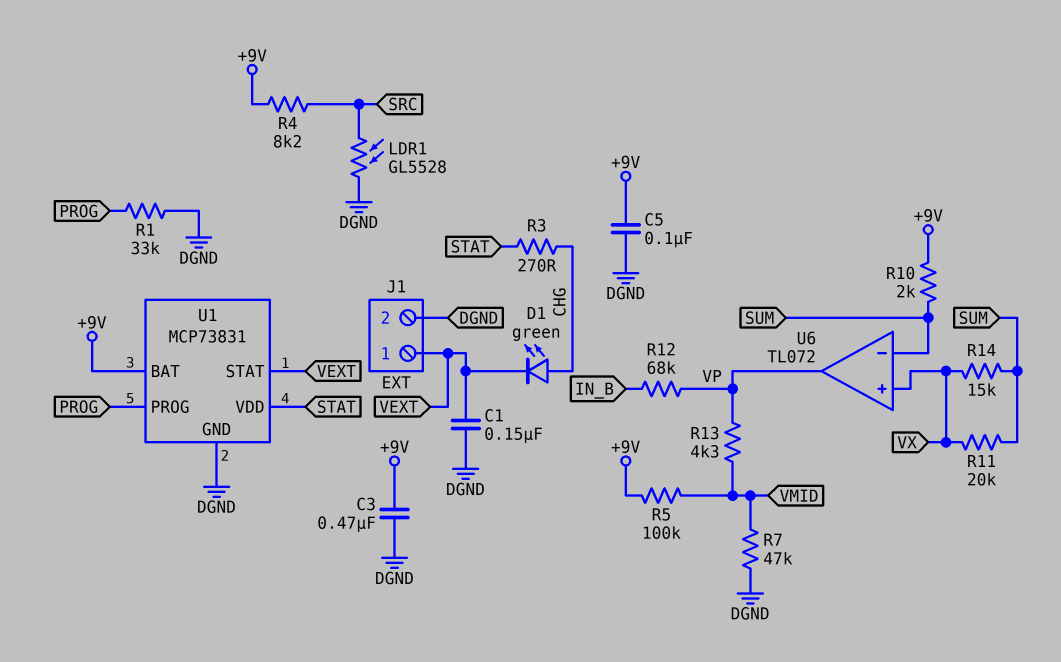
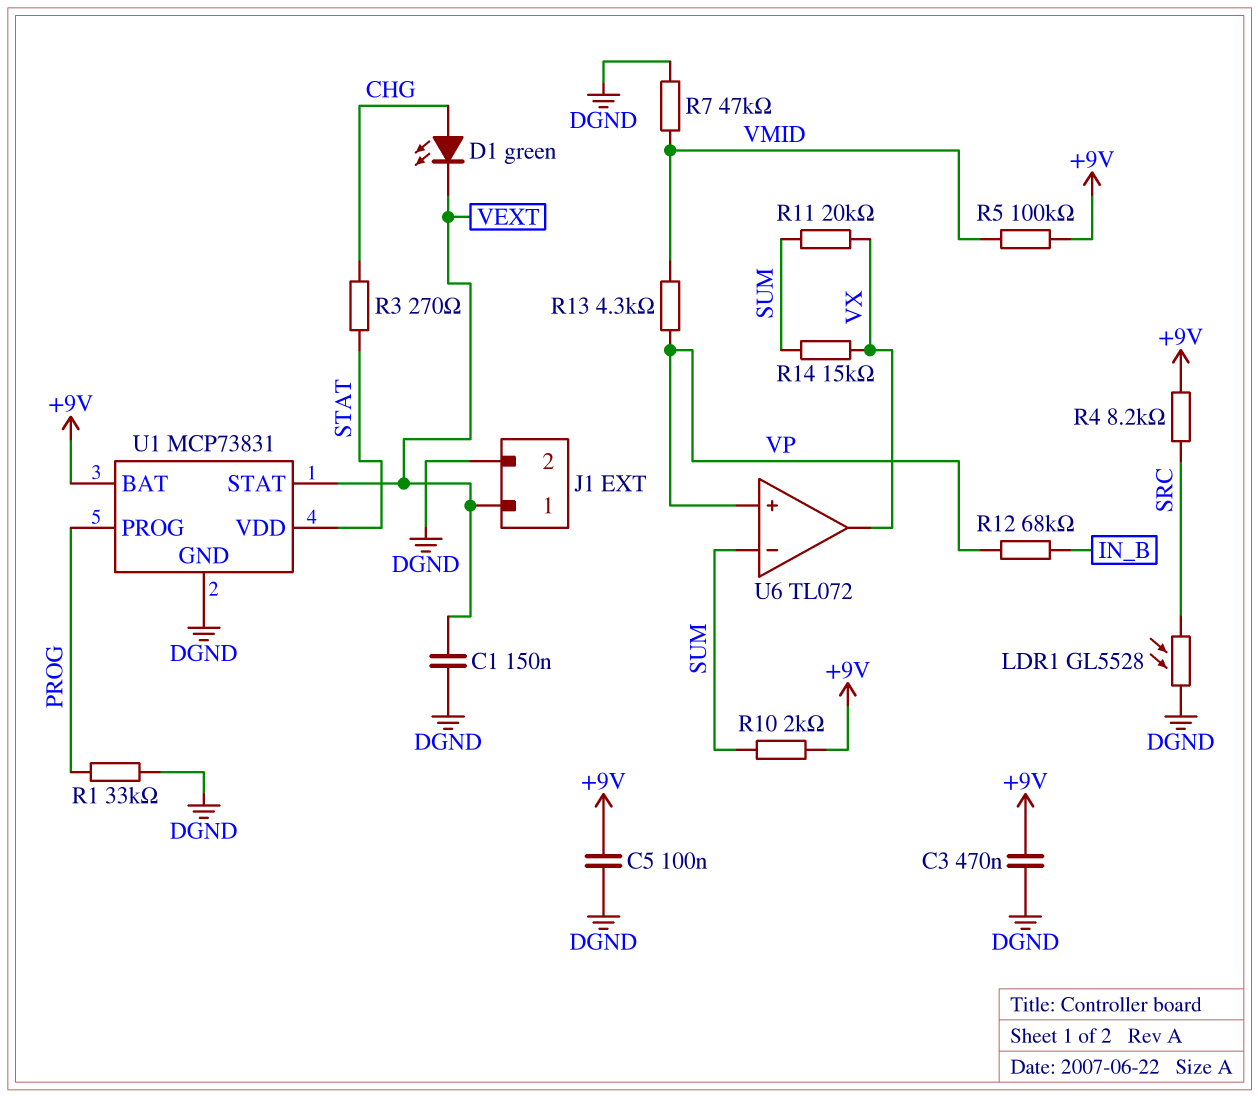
U6 pin in+: VX -> VP
U6 pin out: VP -> VX

